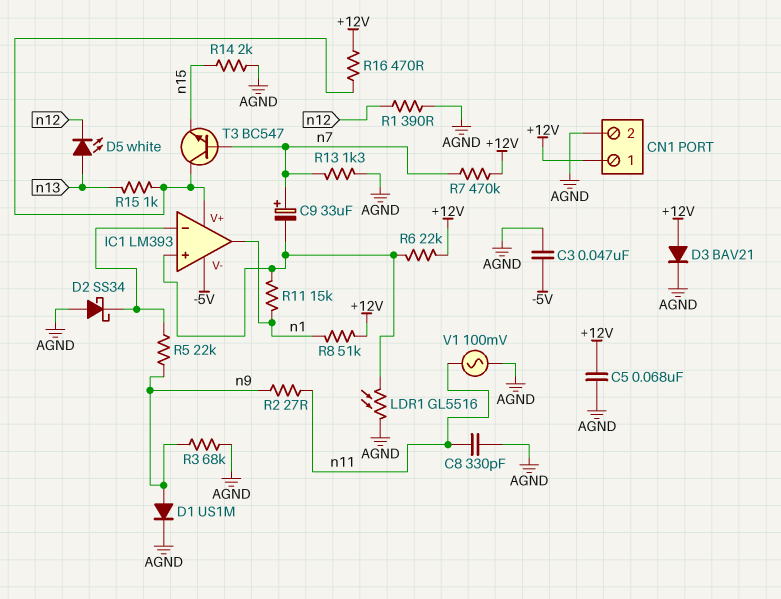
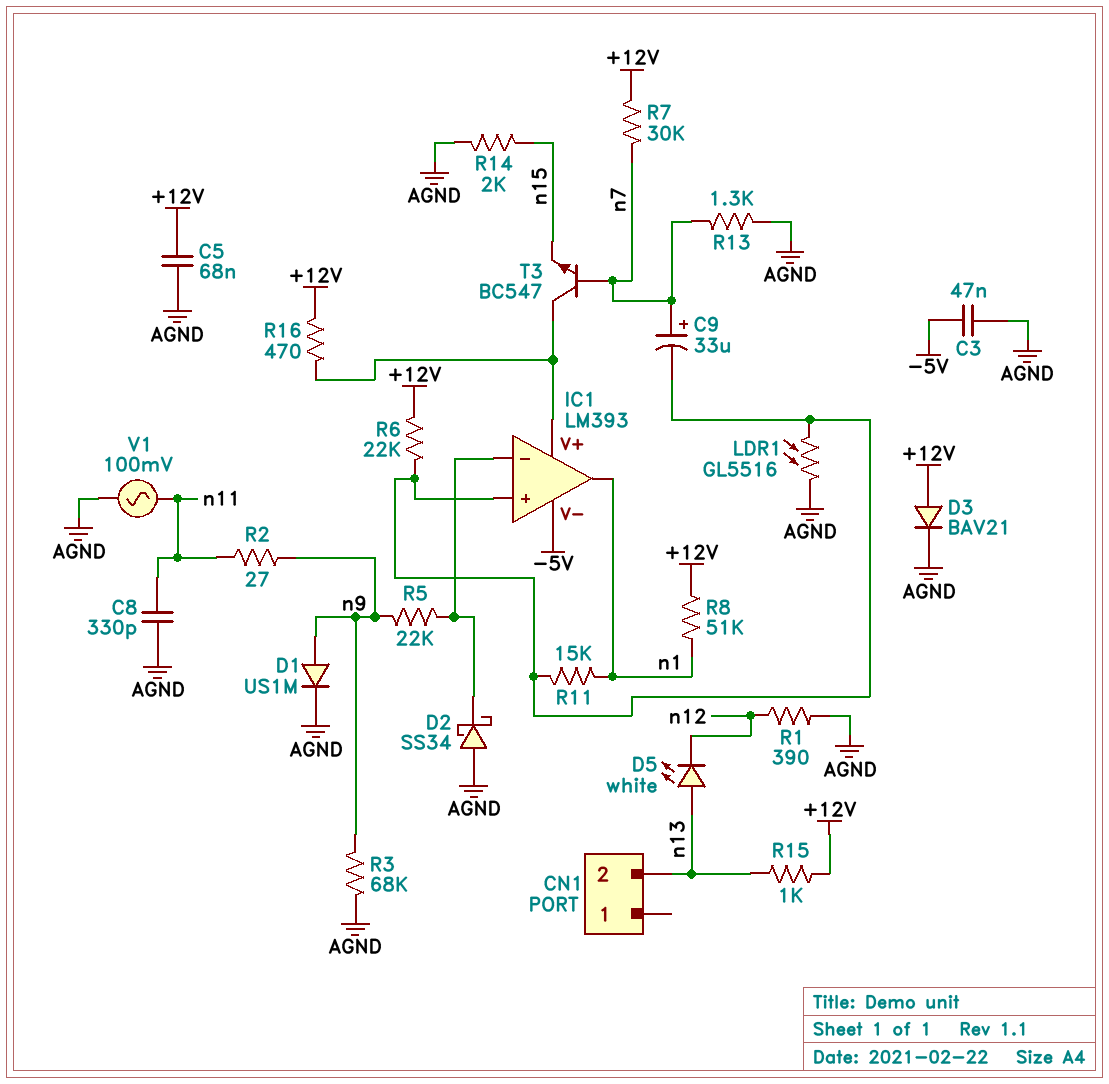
CN1 pin 1: +12V -> none
CN1 pin 2: AGND -> n13
R7: 470k (+12V, n7) -> 30k (+12V, n7)
R15: 1k (IC1/V+, n13) -> 1k (+12V, n13)

